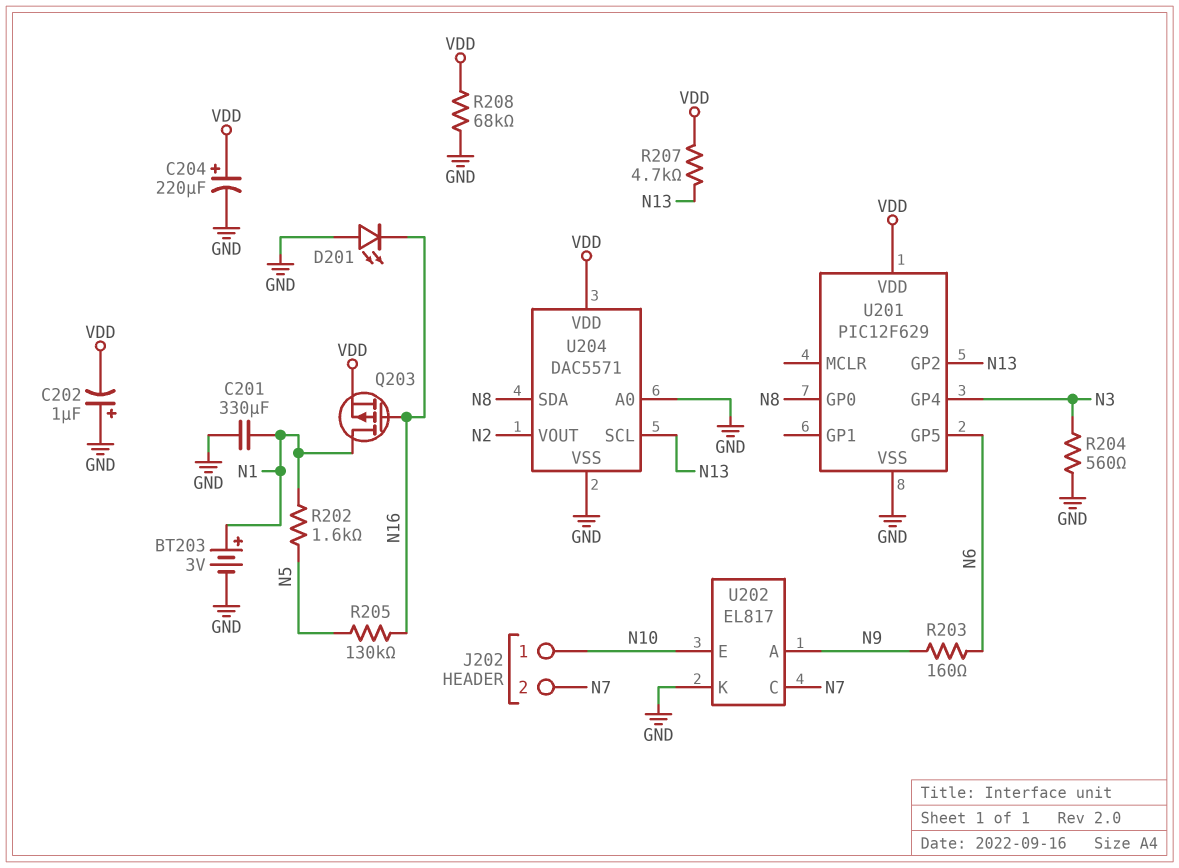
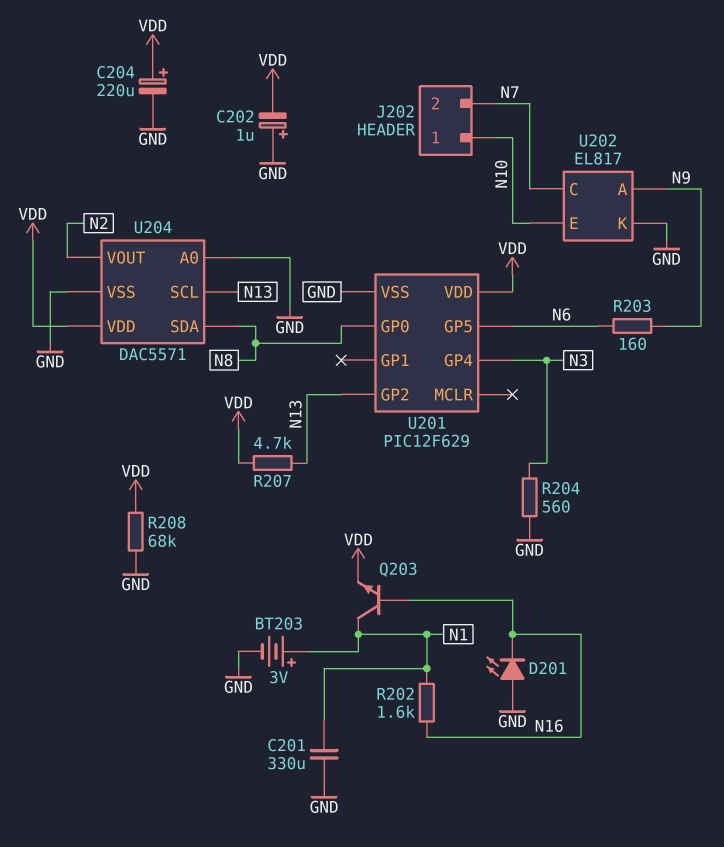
Q203: PMOS (G N16, D N1, S VDD) -> NPN (B N16, C N1, E VDD)
R202: 1.6k (N1, N5) -> 1.6k (N1, N16)
R205: 130k (N5, N16) -> none

